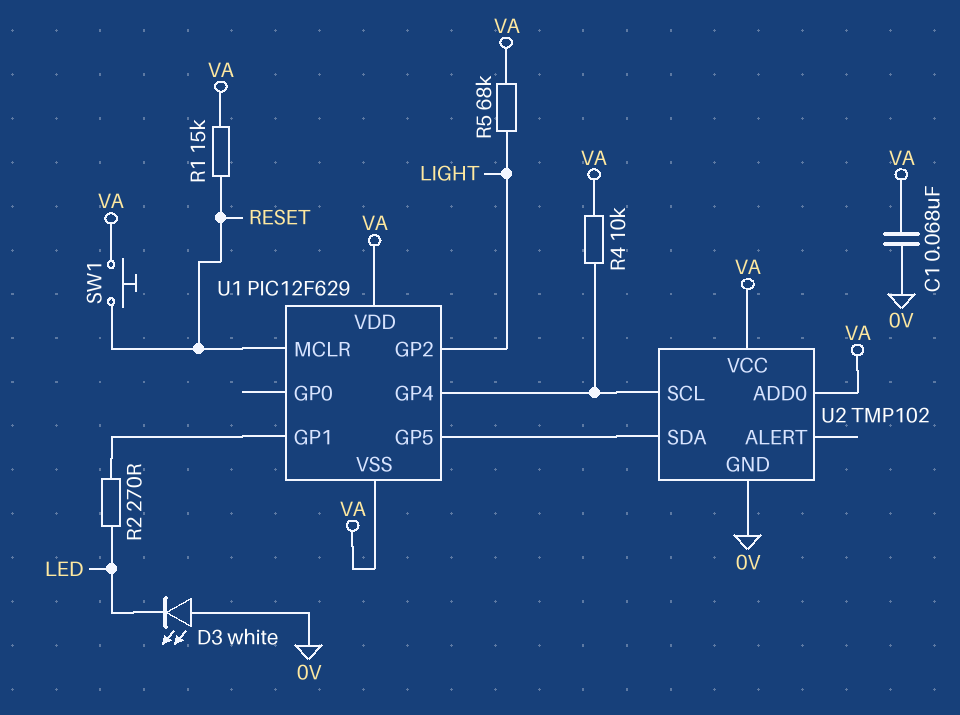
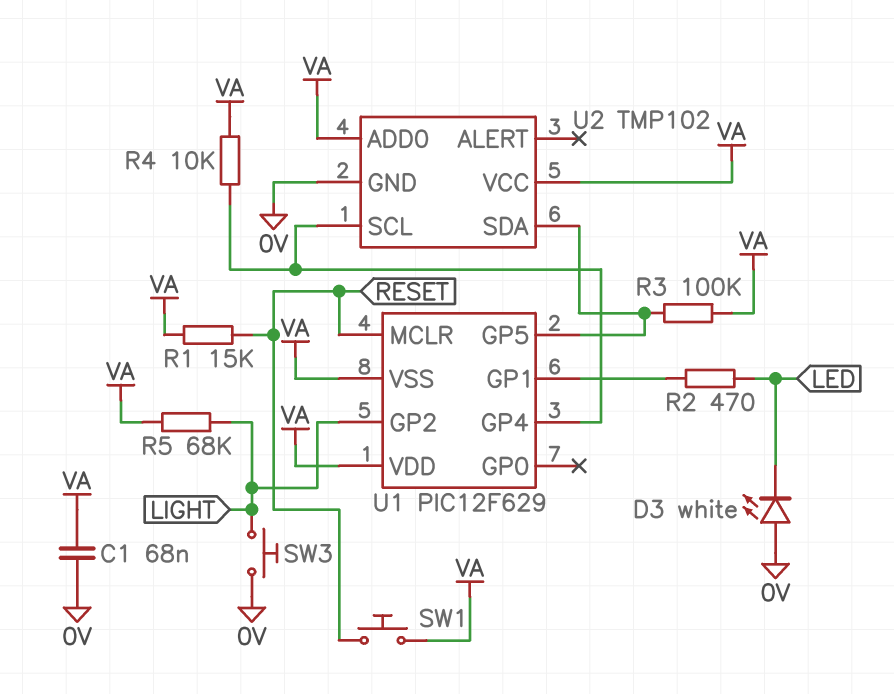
R2: 270 (LED, U1/GP1) -> 470 (LED, U1/GP1)
R3: none -> 100k (U1/GP5, VA)
SW3: none -> button (0V, LIGHT)

